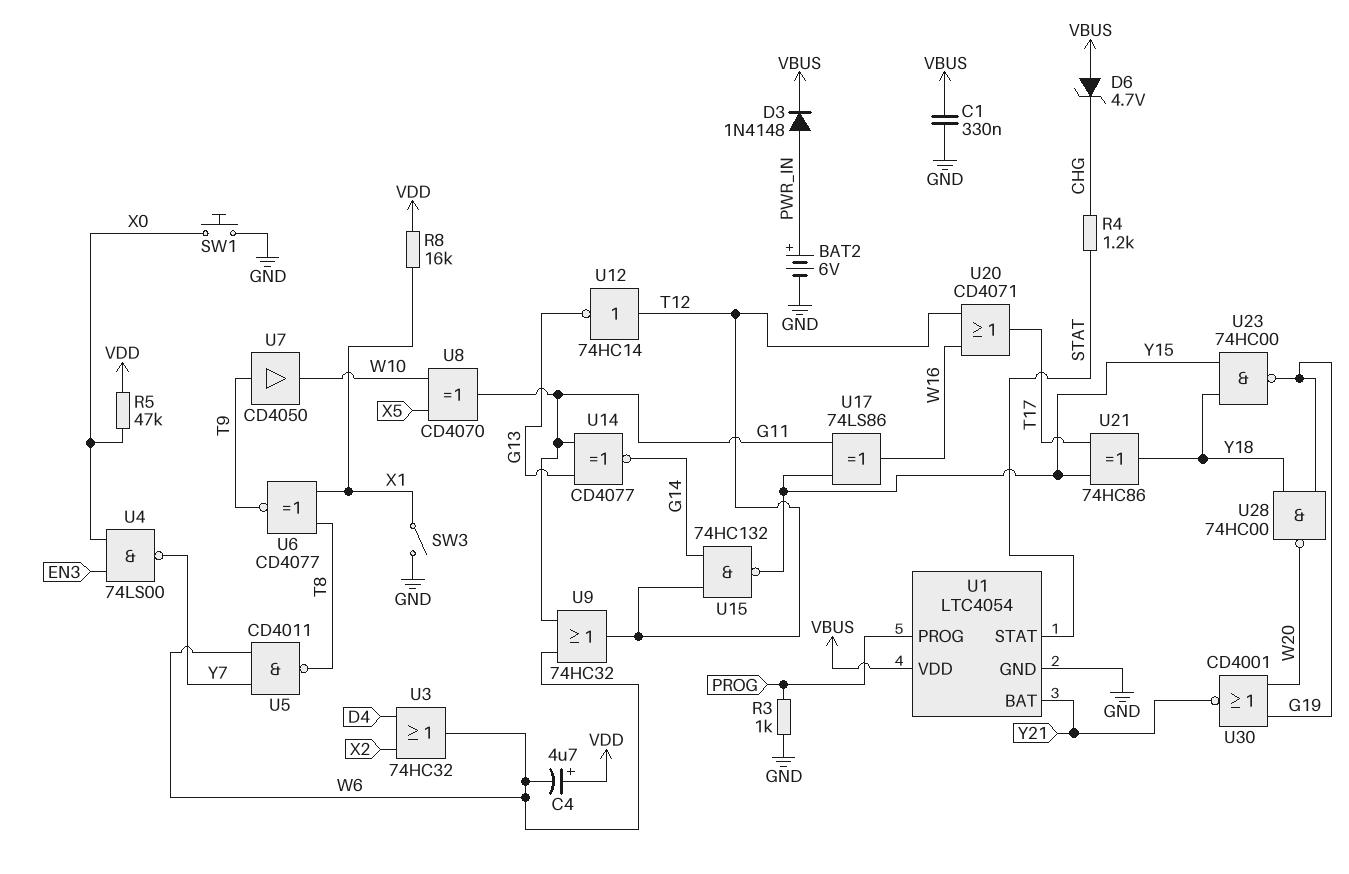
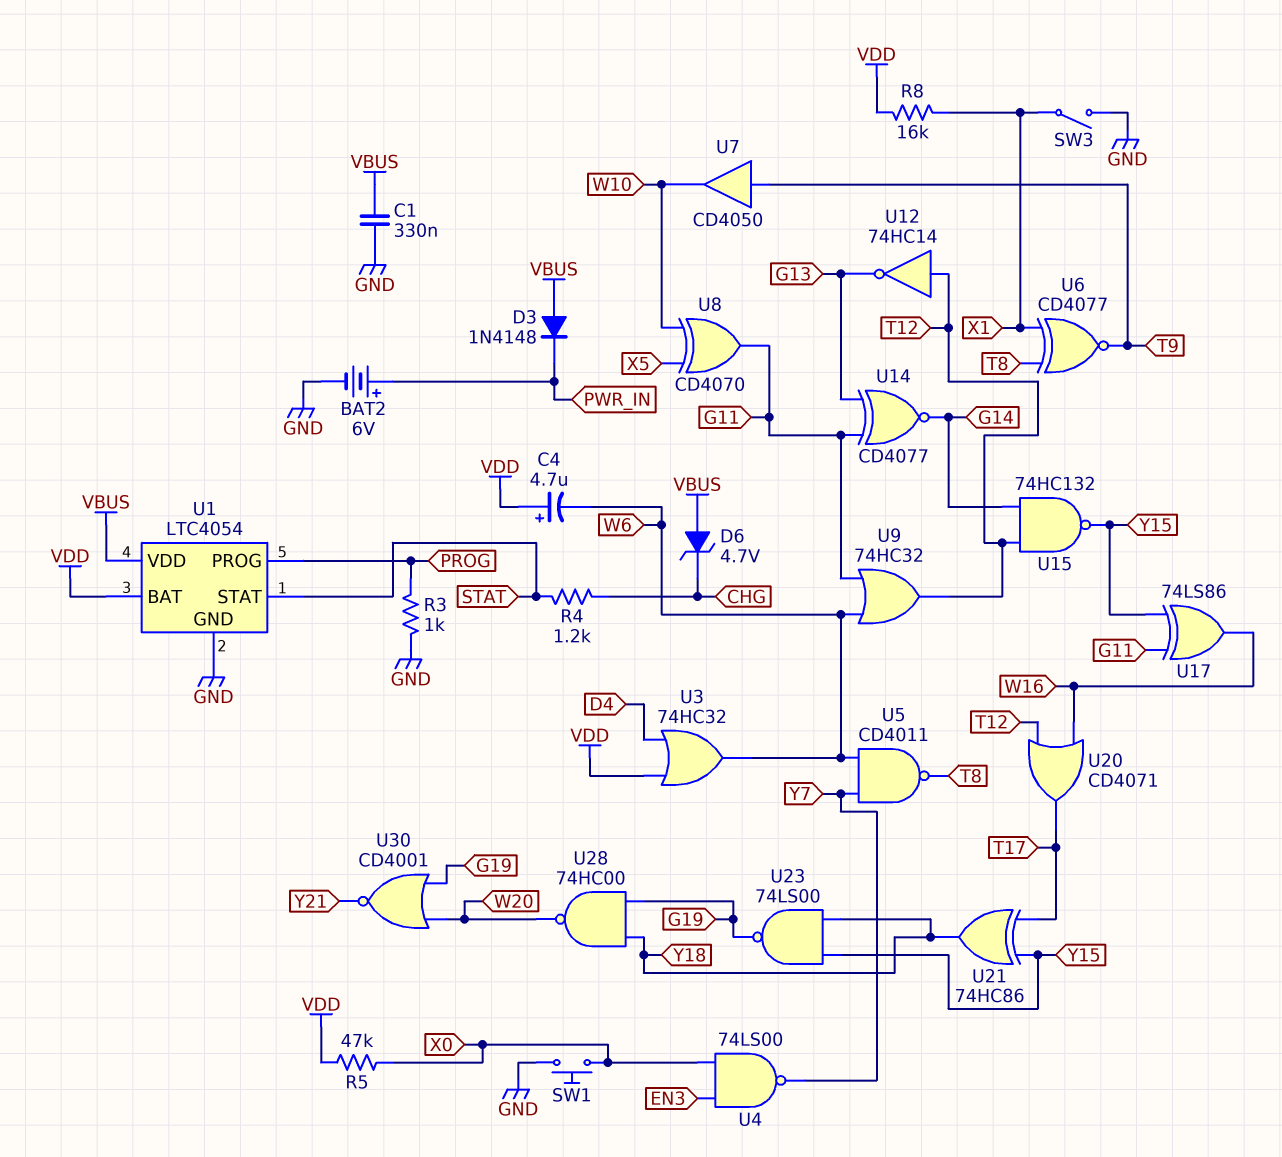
D3: diode 1N4148 (A PWR_IN, K VBUS) -> diode 1N4148 (A VBUS, K PWR_IN)
U1 pin BAT: Y21 -> VDD
U3: OR 74HC32 (in D4, in X2, out W6) -> OR 74HC32 (in D4, in VDD, out W6)
U23: NAND 74HC00 (in Y15, in Y18, out G19) -> NAND 74LS00 (in Y15, in Y18, out G19)

